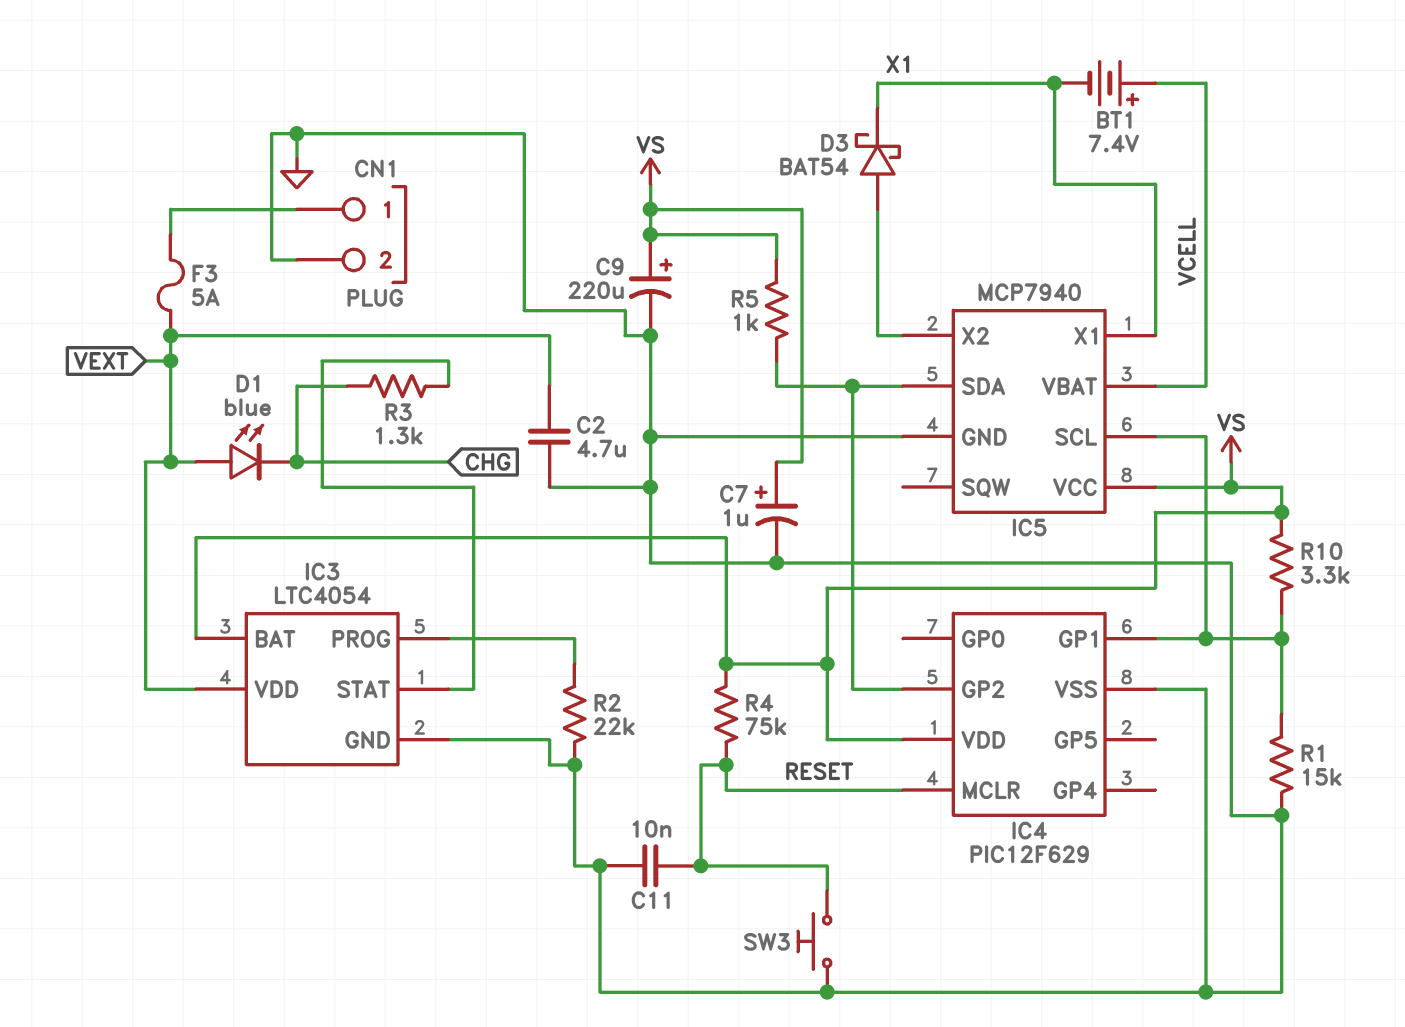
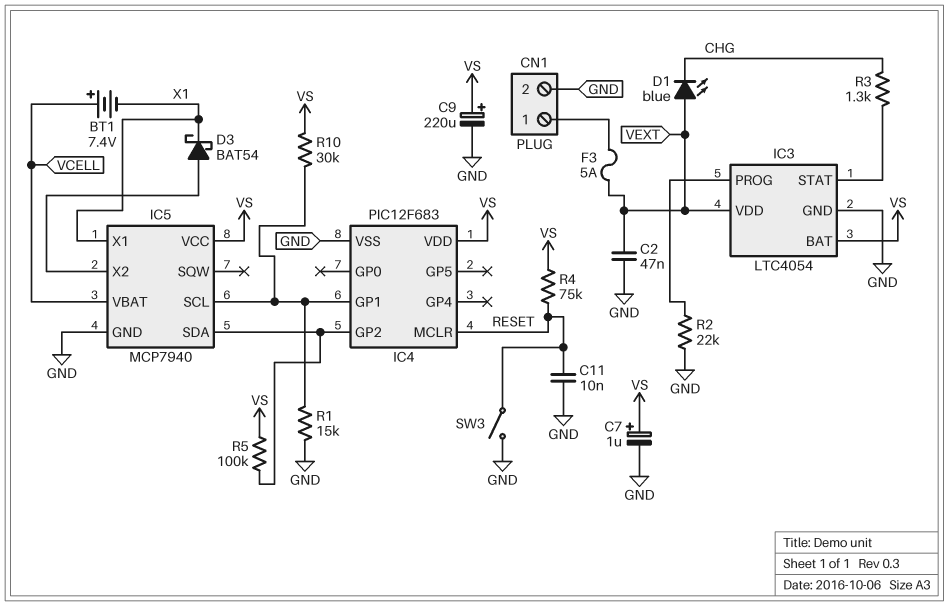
C2: 4.7uF (GND, VEXT) -> 47nF (GND, VEXT)
IC4: PIC12F629 -> PIC12F683
R5: 1k (IC4/GP2, VS) -> 100k (IC4/GP2, VS)
R10: 3.3k (IC4/GP1, VS) -> 30k (IC4/GP1, VS)
SW3: button (GND, RESET) -> switch (GND, RESET)

